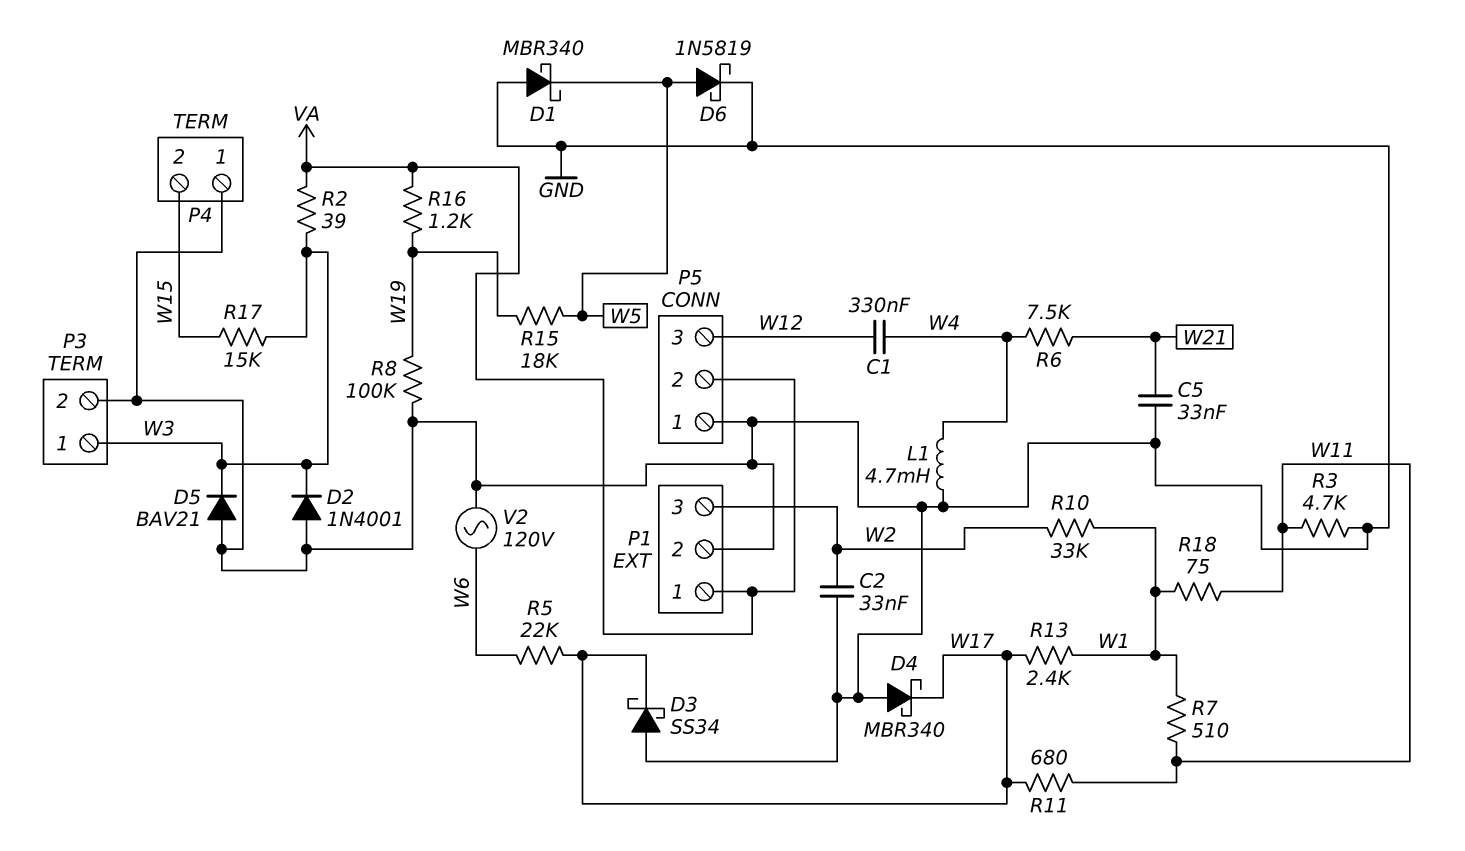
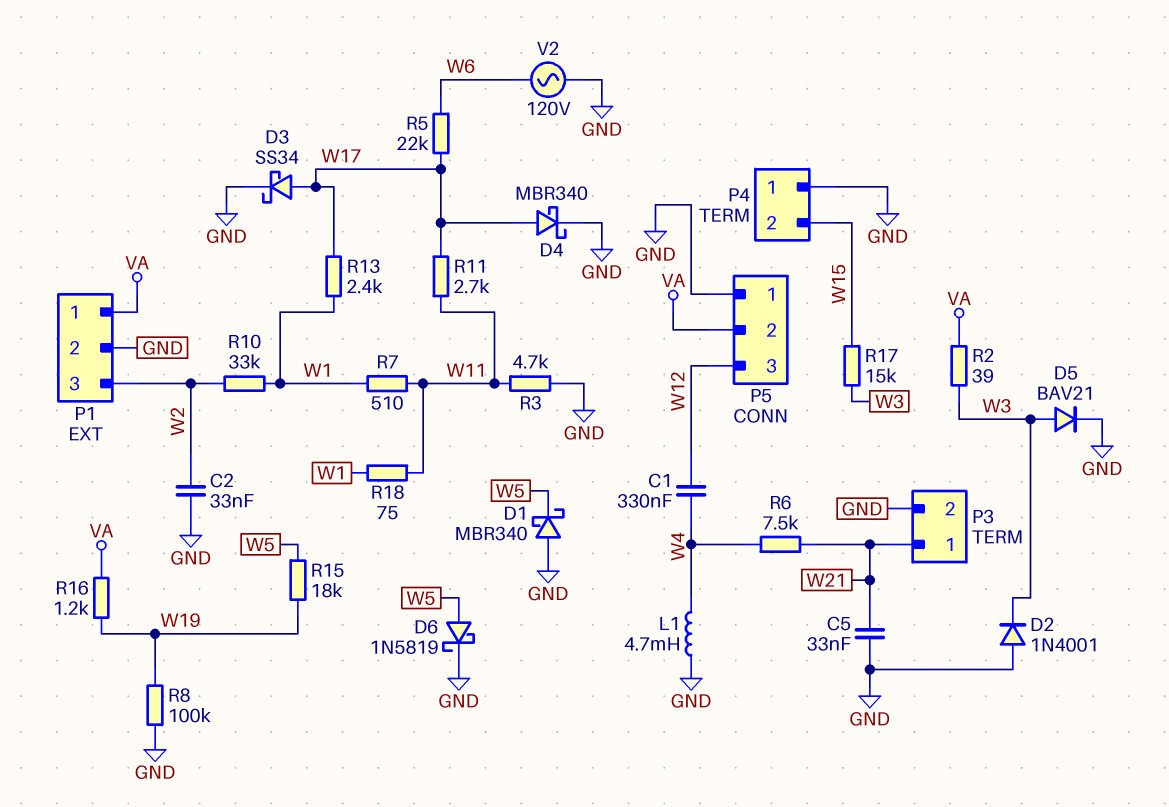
D3: schottky SS34 (A GND, K W17) -> schottky SS34 (A W17, K GND)
D4: schottky MBR340 (A GND, K W17) -> schottky MBR340 (A W17, K GND)
D5: diode BAV21 (A GND, K W3) -> diode BAV21 (A W3, K GND)
P3 pin 1: W3 -> W21
R11: 680 (W11, W17) -> 2.7k (W11, W17)

